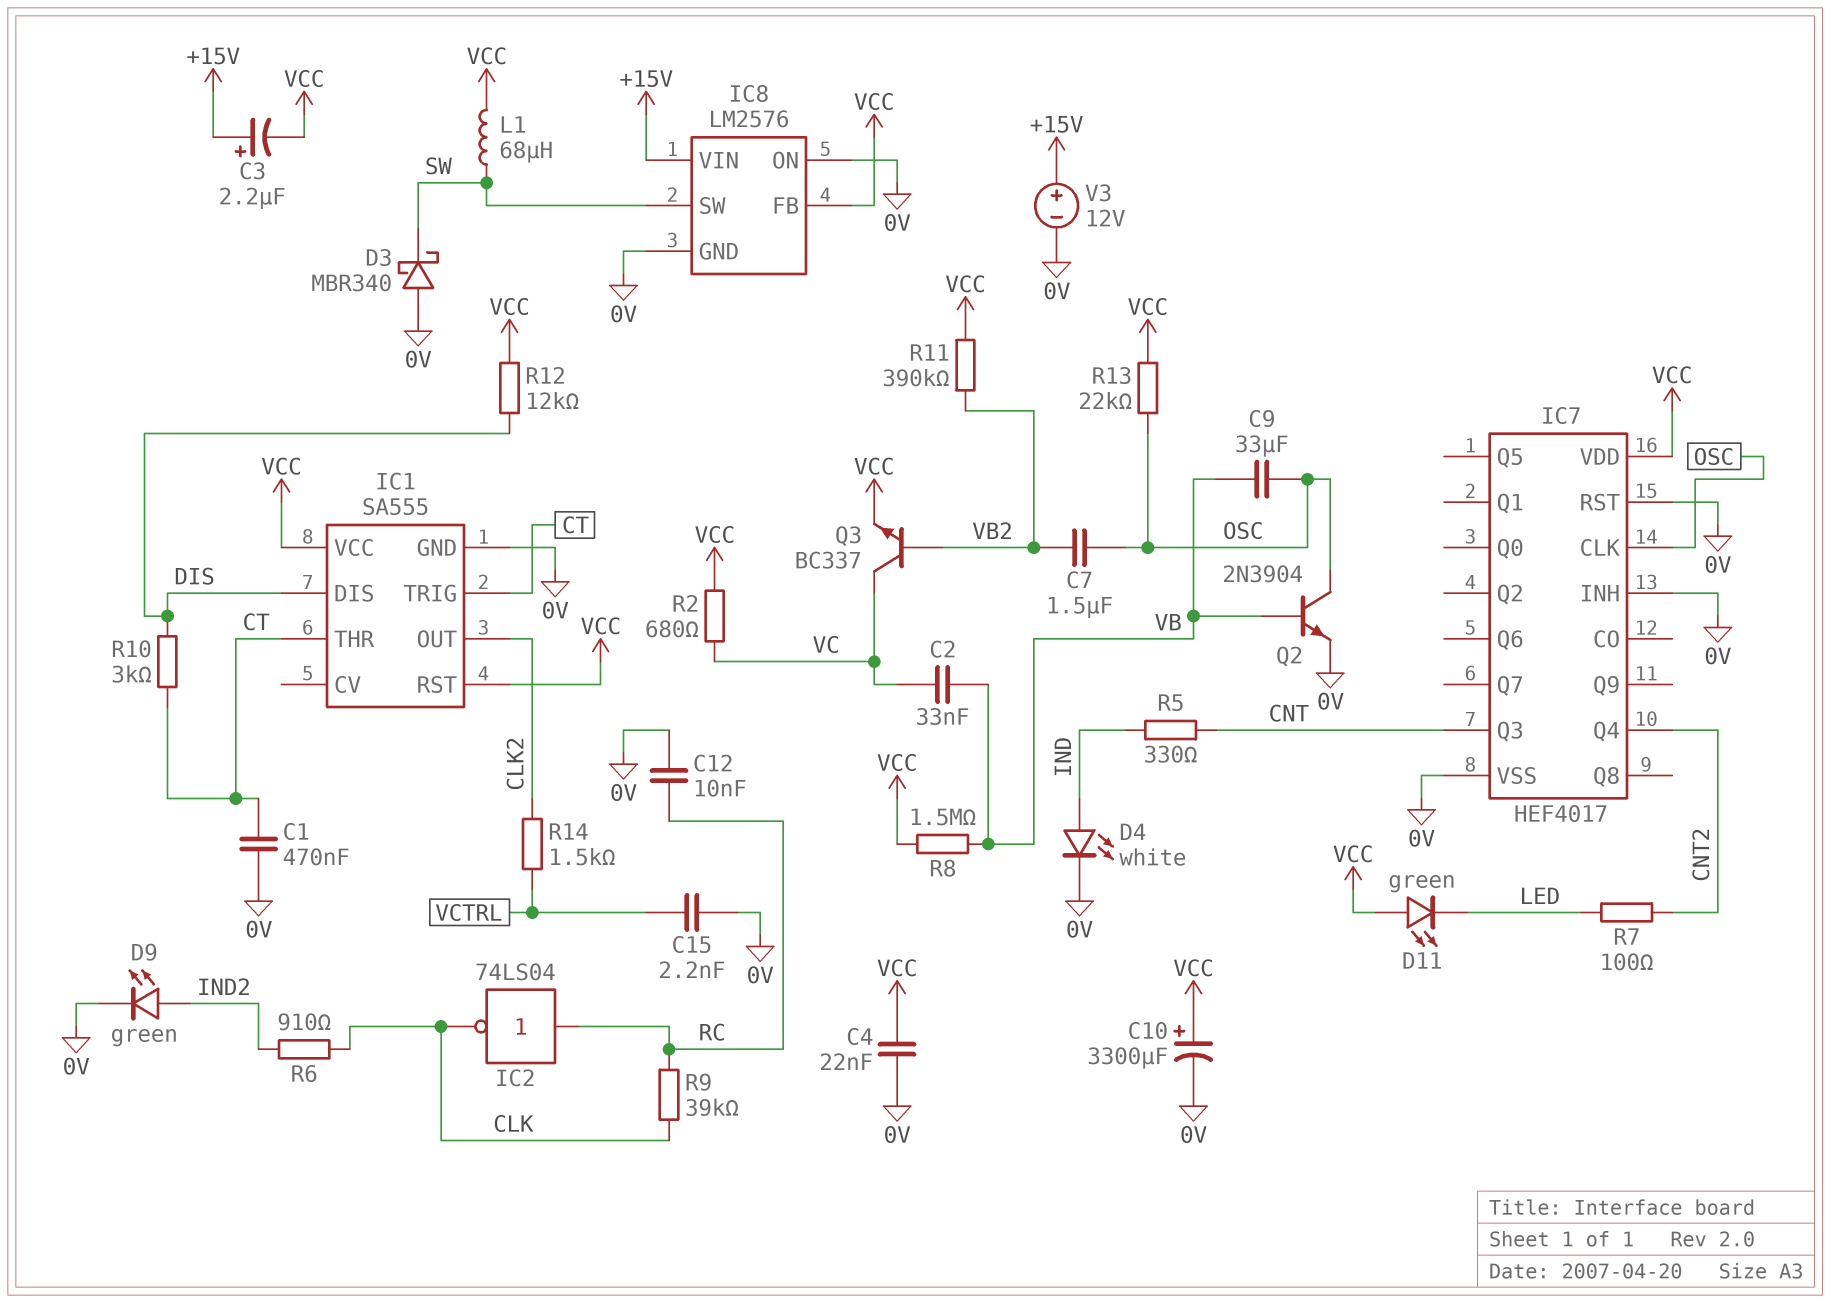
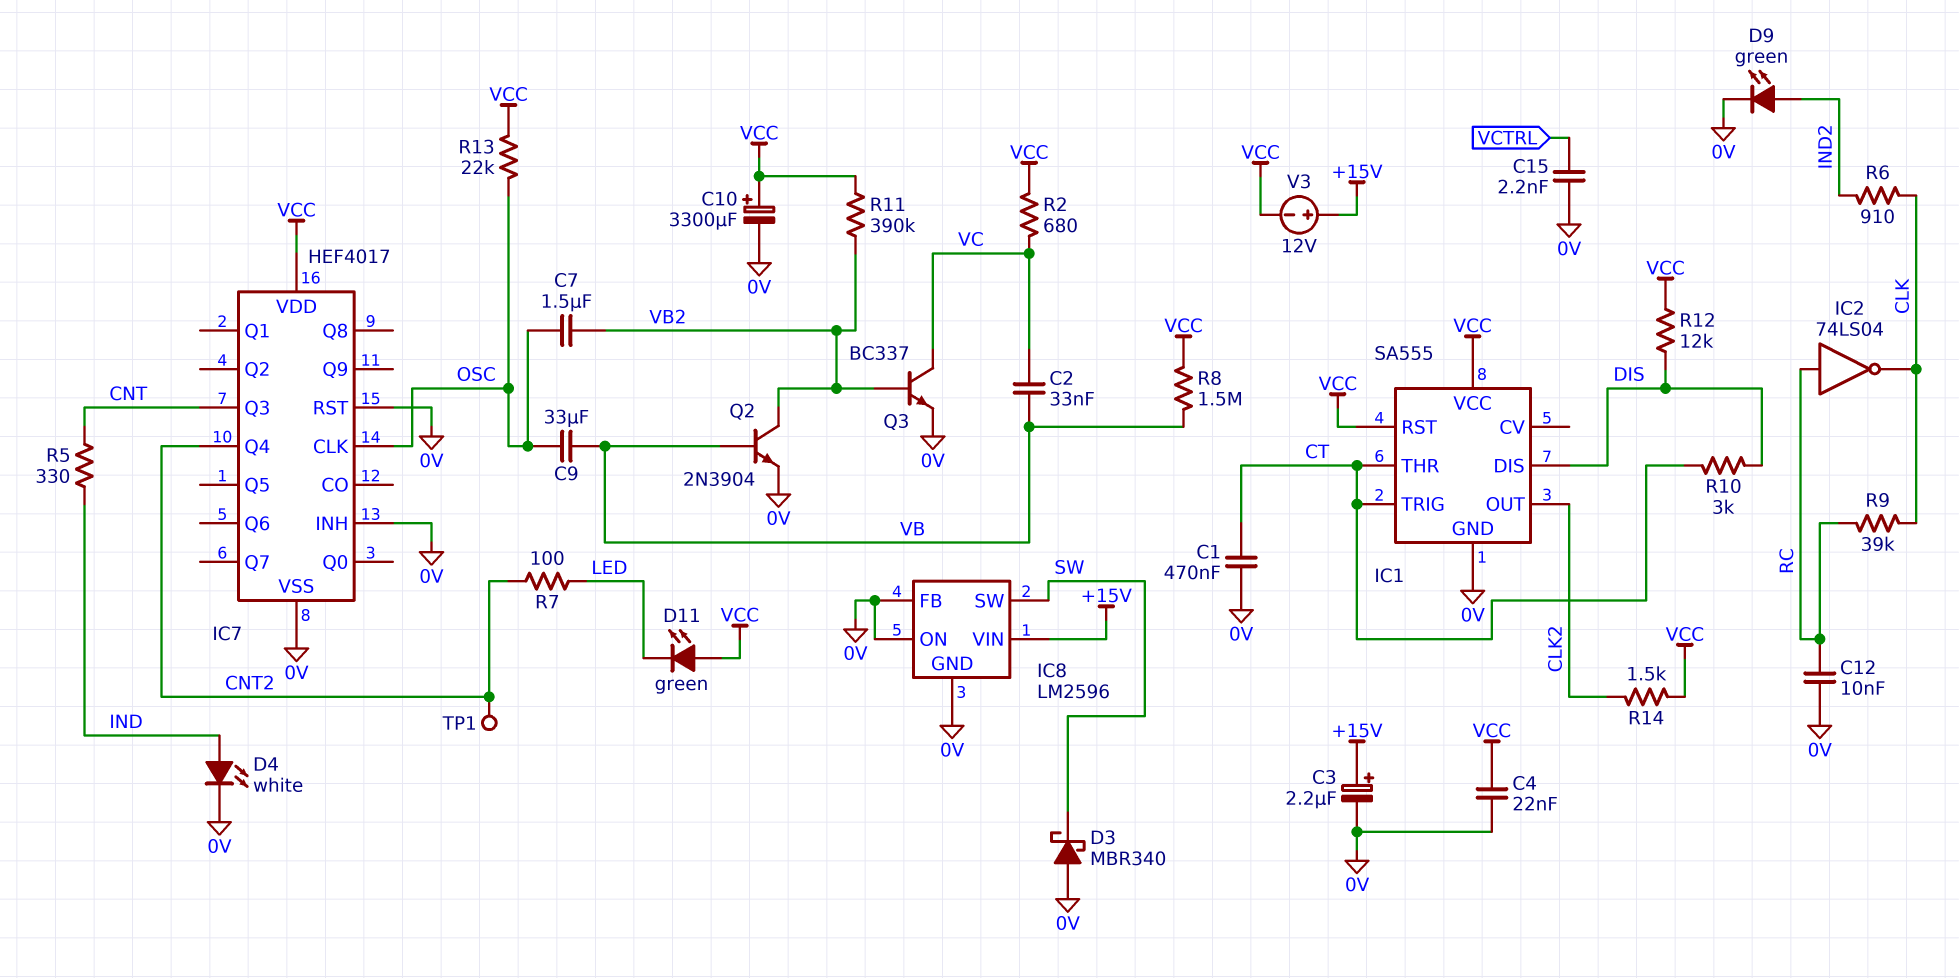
C3: 2.2uF (plus +15V, minus VCC) -> 2.2uF (plus +15V, minus 0V)
IC8: LM2576 -> LM2596
IC8 pin FB: VCC -> 0V
L1: 68uH (SW, VCC) -> none
Q2: NPN 2N3904 (B VB, C OSC, E 0V) -> NPN 2N3904 (B VB, C VB2, E 0V)
Q3: NPN BC337 (B VB2, C VC, E VCC) -> NPN BC337 (B VB2, C VC, E 0V)
R14: 1.5k (CLK2, VCTRL) -> 1.5k (CLK2, VCC)
TP1: none -> test point (CNT2)
V3: 12V (plus +15V, minus 0V) -> 12V (plus +15V, minus VCC)

